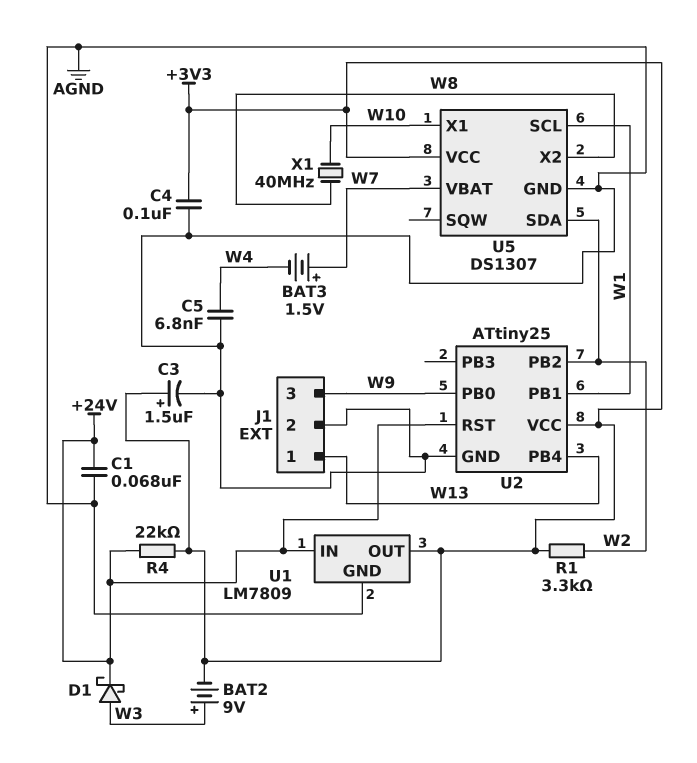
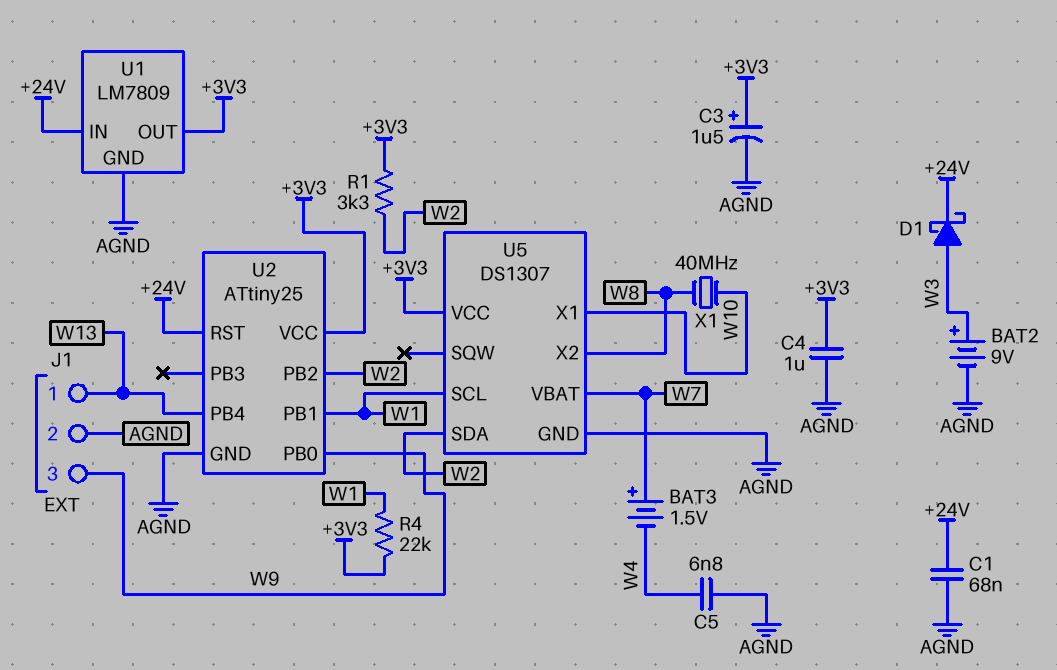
BAT2: 9V (plus W3, minus +3V3) -> 9V (plus W3, minus AGND)
C4: 100nF (+3V3, AGND) -> 1uF (+3V3, AGND)
R4: 22k (+3V3, +24V) -> 22k (+3V3, W1)

